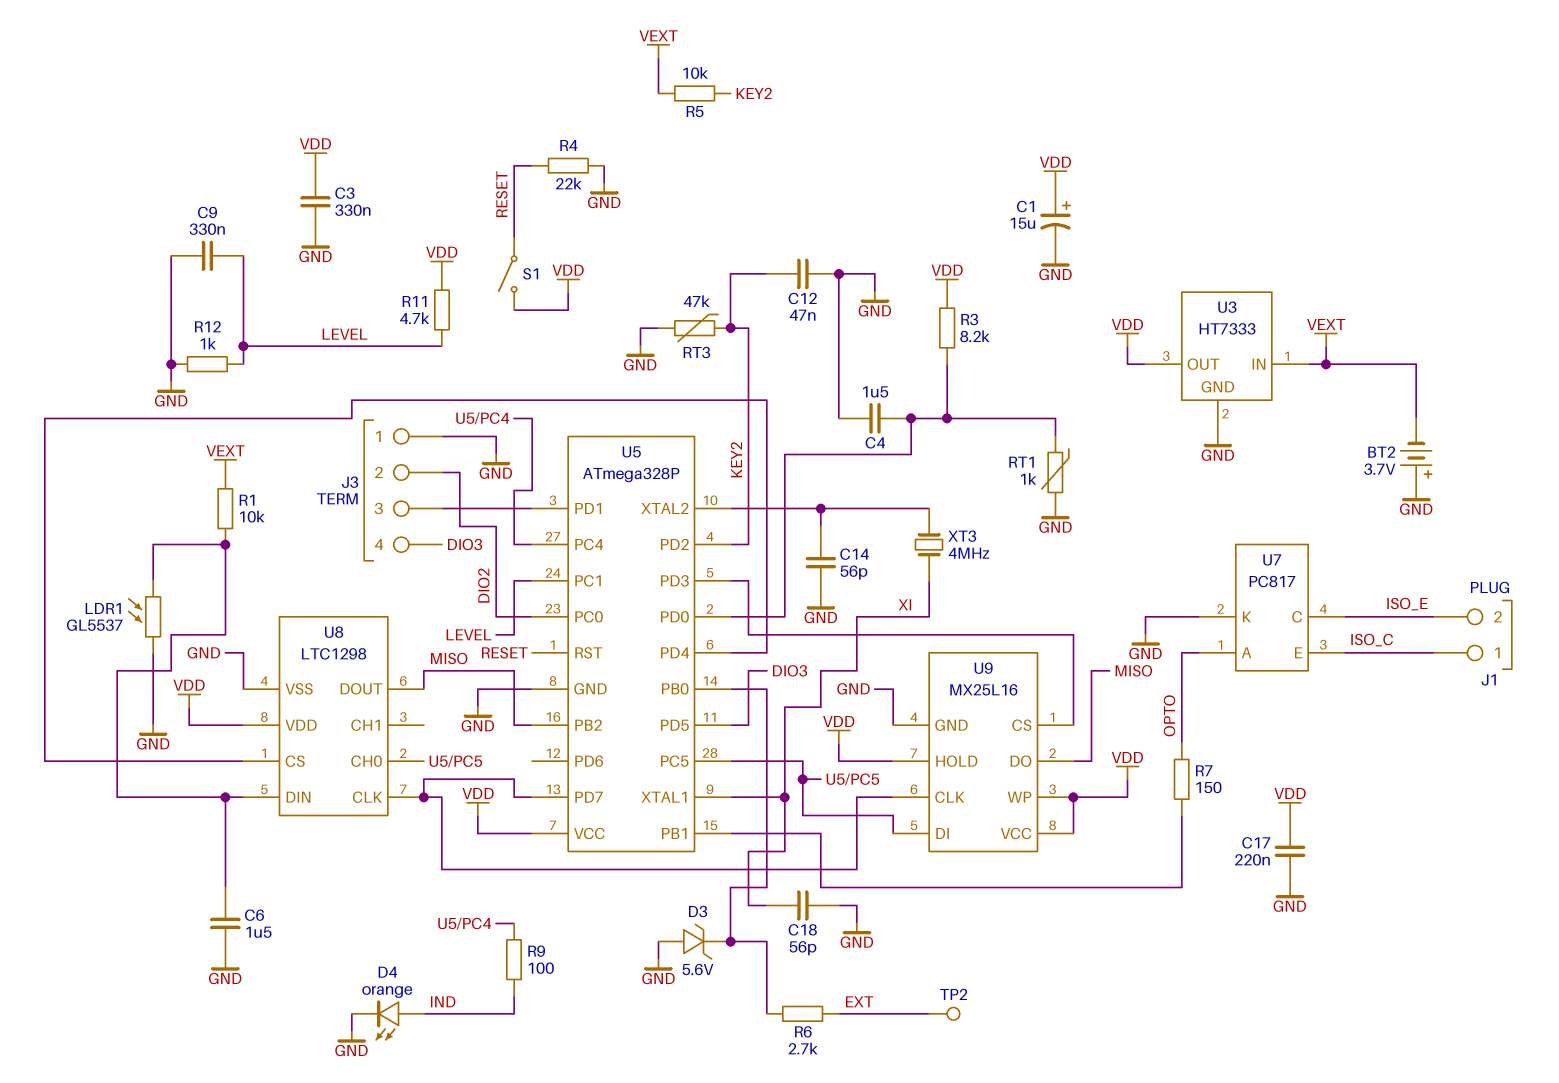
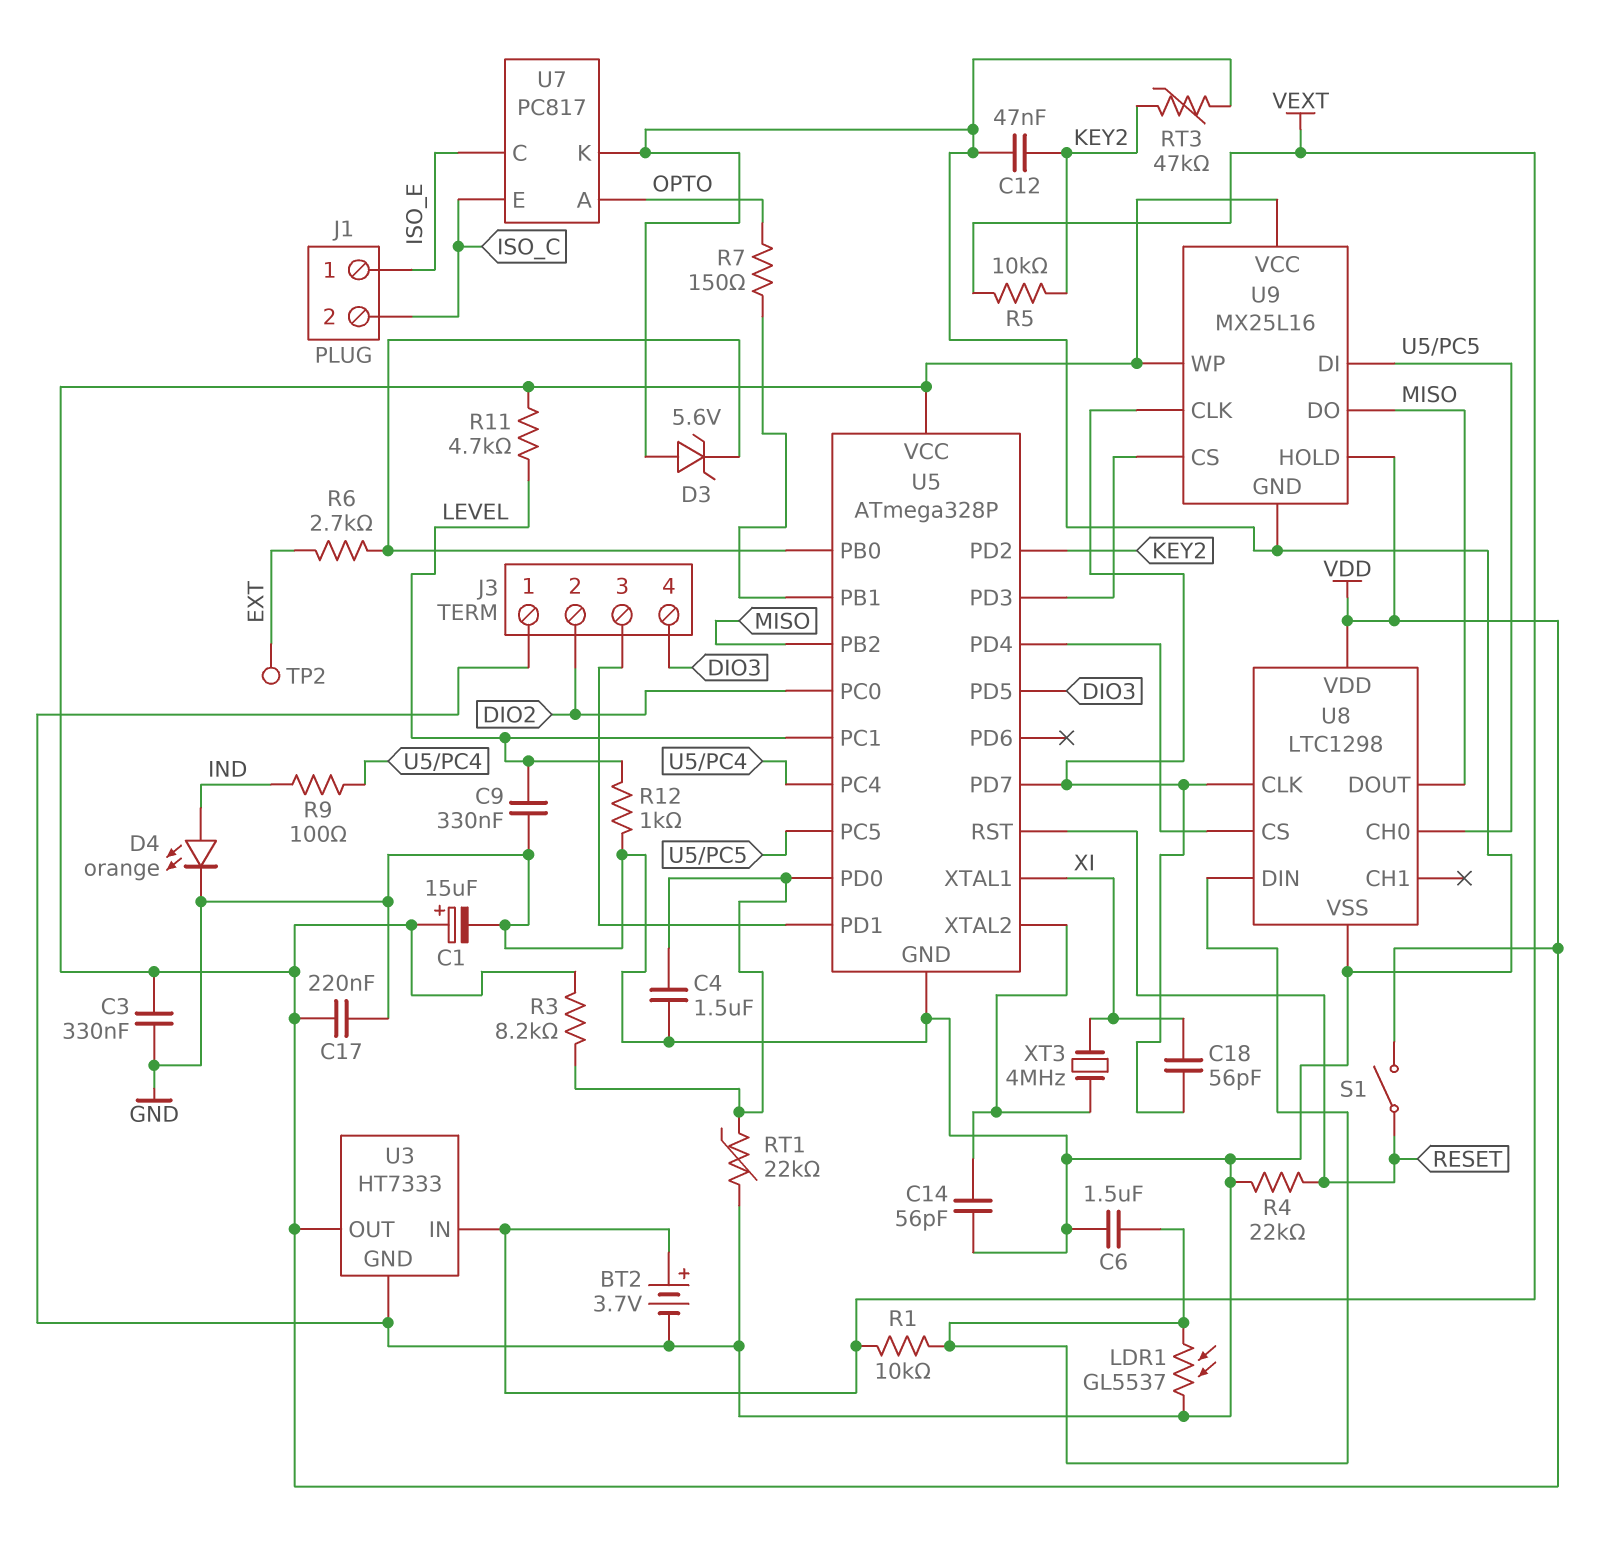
BT2: 3.7V (plus GND, minus VEXT) -> 3.7V (plus VEXT, minus GND)
C18: 56pF (GND, XI) -> 56pF (U5/PD7, XI)
J1 pin 1: ISO_C -> ISO_E
J1 pin 2: ISO_E -> ISO_C
RT1: 1k (GND, U5/PD0) -> 22k (GND, U5/PD0)

